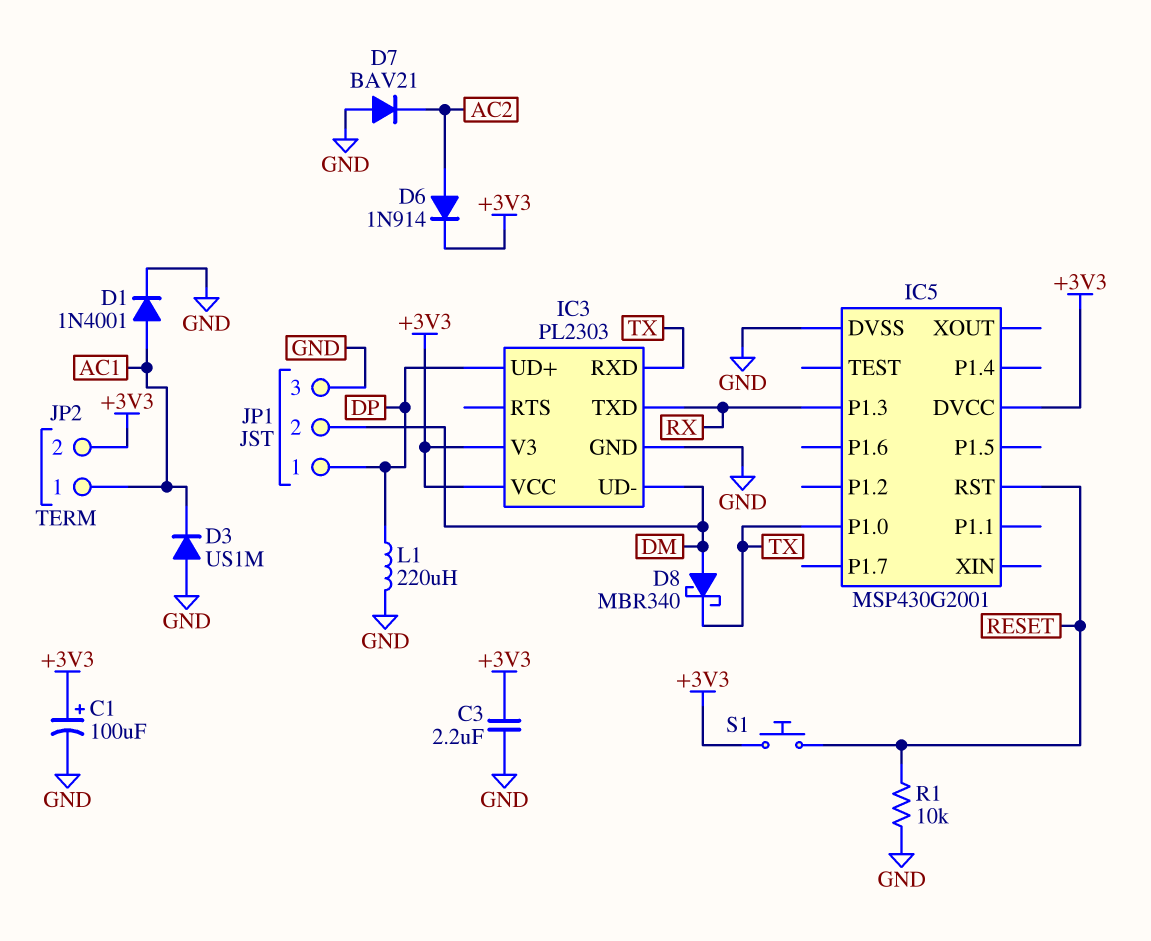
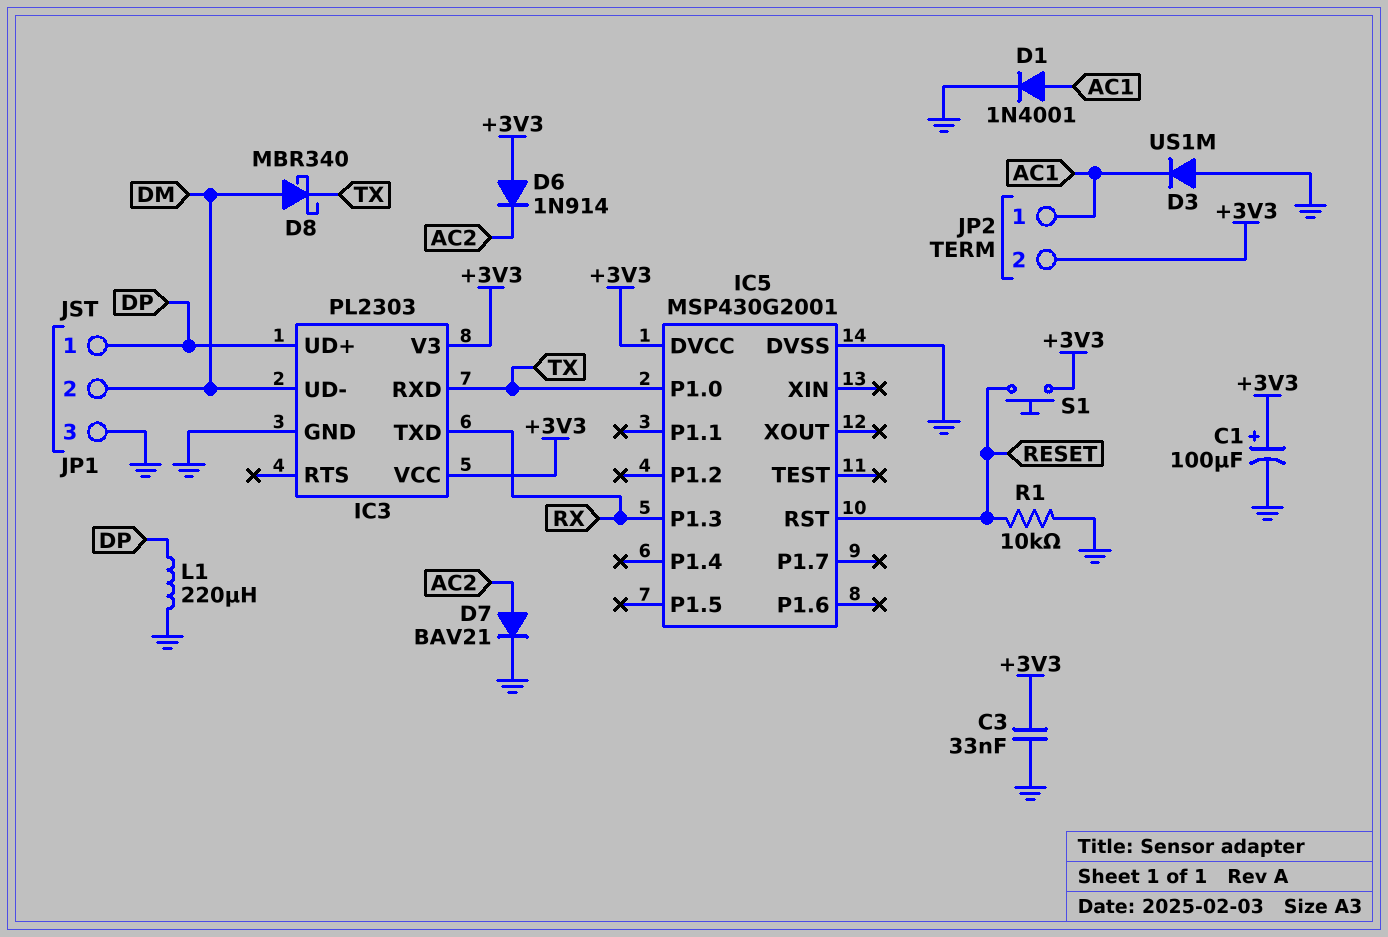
C3: 2.2uF (+3V3, GND) -> 33nF (+3V3, GND)
D6: diode 1N914 (A AC2, K +3V3) -> diode 1N914 (A +3V3, K AC2)
D7: diode BAV21 (A GND, K AC2) -> diode BAV21 (A AC2, K GND)

